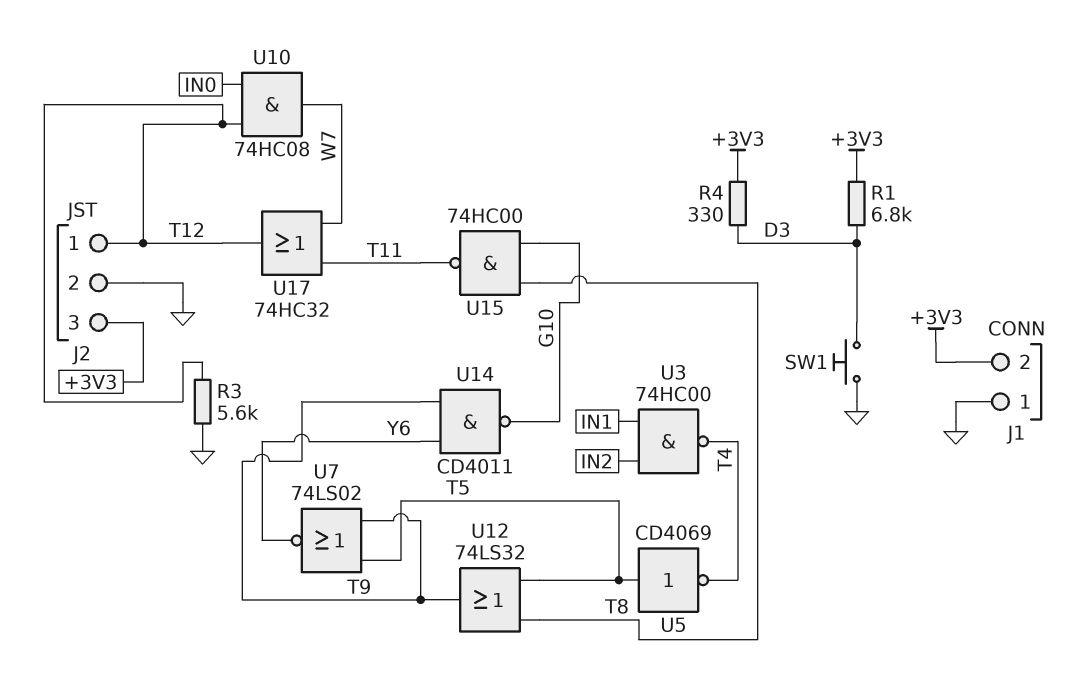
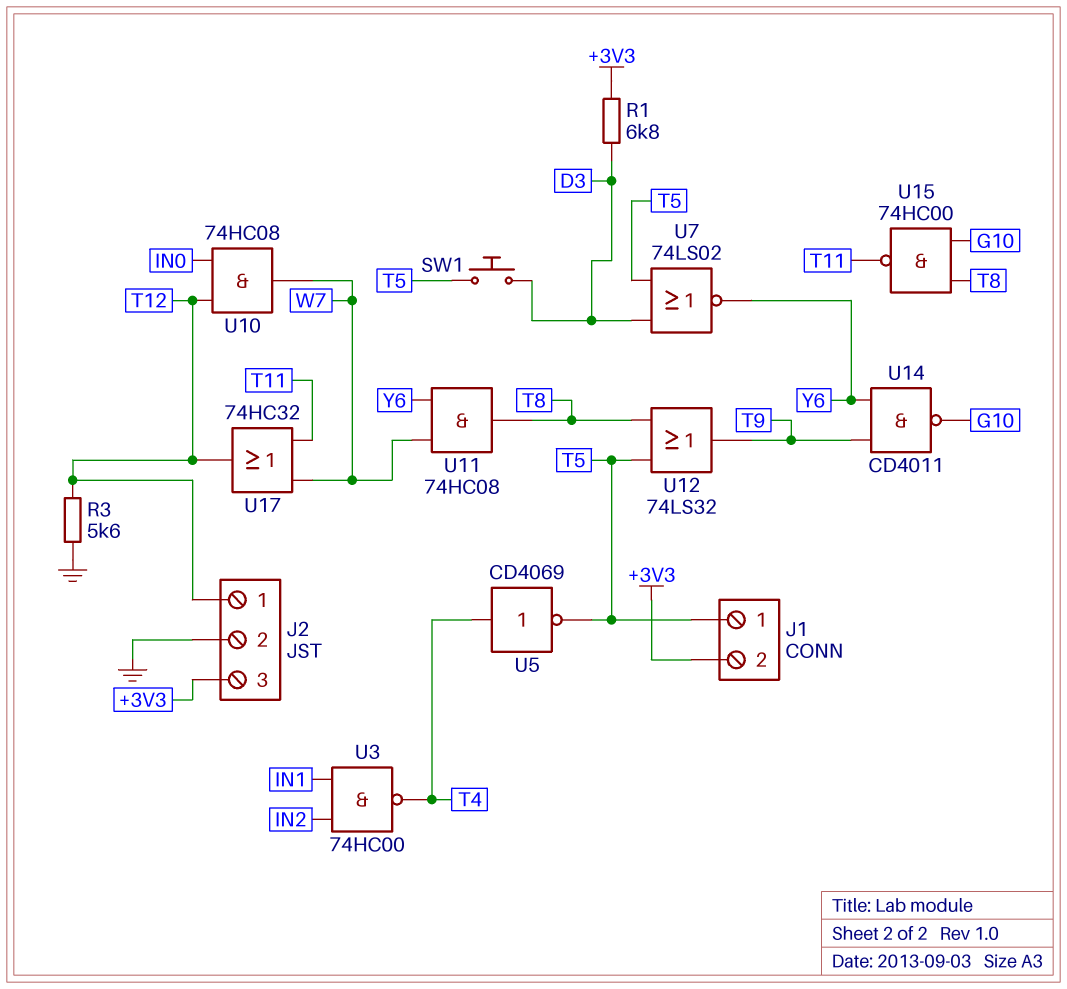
J1 pin 1: GND -> T5
R4: 330 (+3V3, D3) -> none
SW1: button (D3, GND) -> button (D3, T5)
U5: NOT CD4069 (in T5, out T4) -> NOT CD4069 (in T4, out T5)
U7: NOR 74LS02 (in T5, in T9, out Y6) -> NOR 74LS02 (in D3, in T5, out Y6)
U11: none -> AND 74HC08 (in W7, in Y6, out T8)

